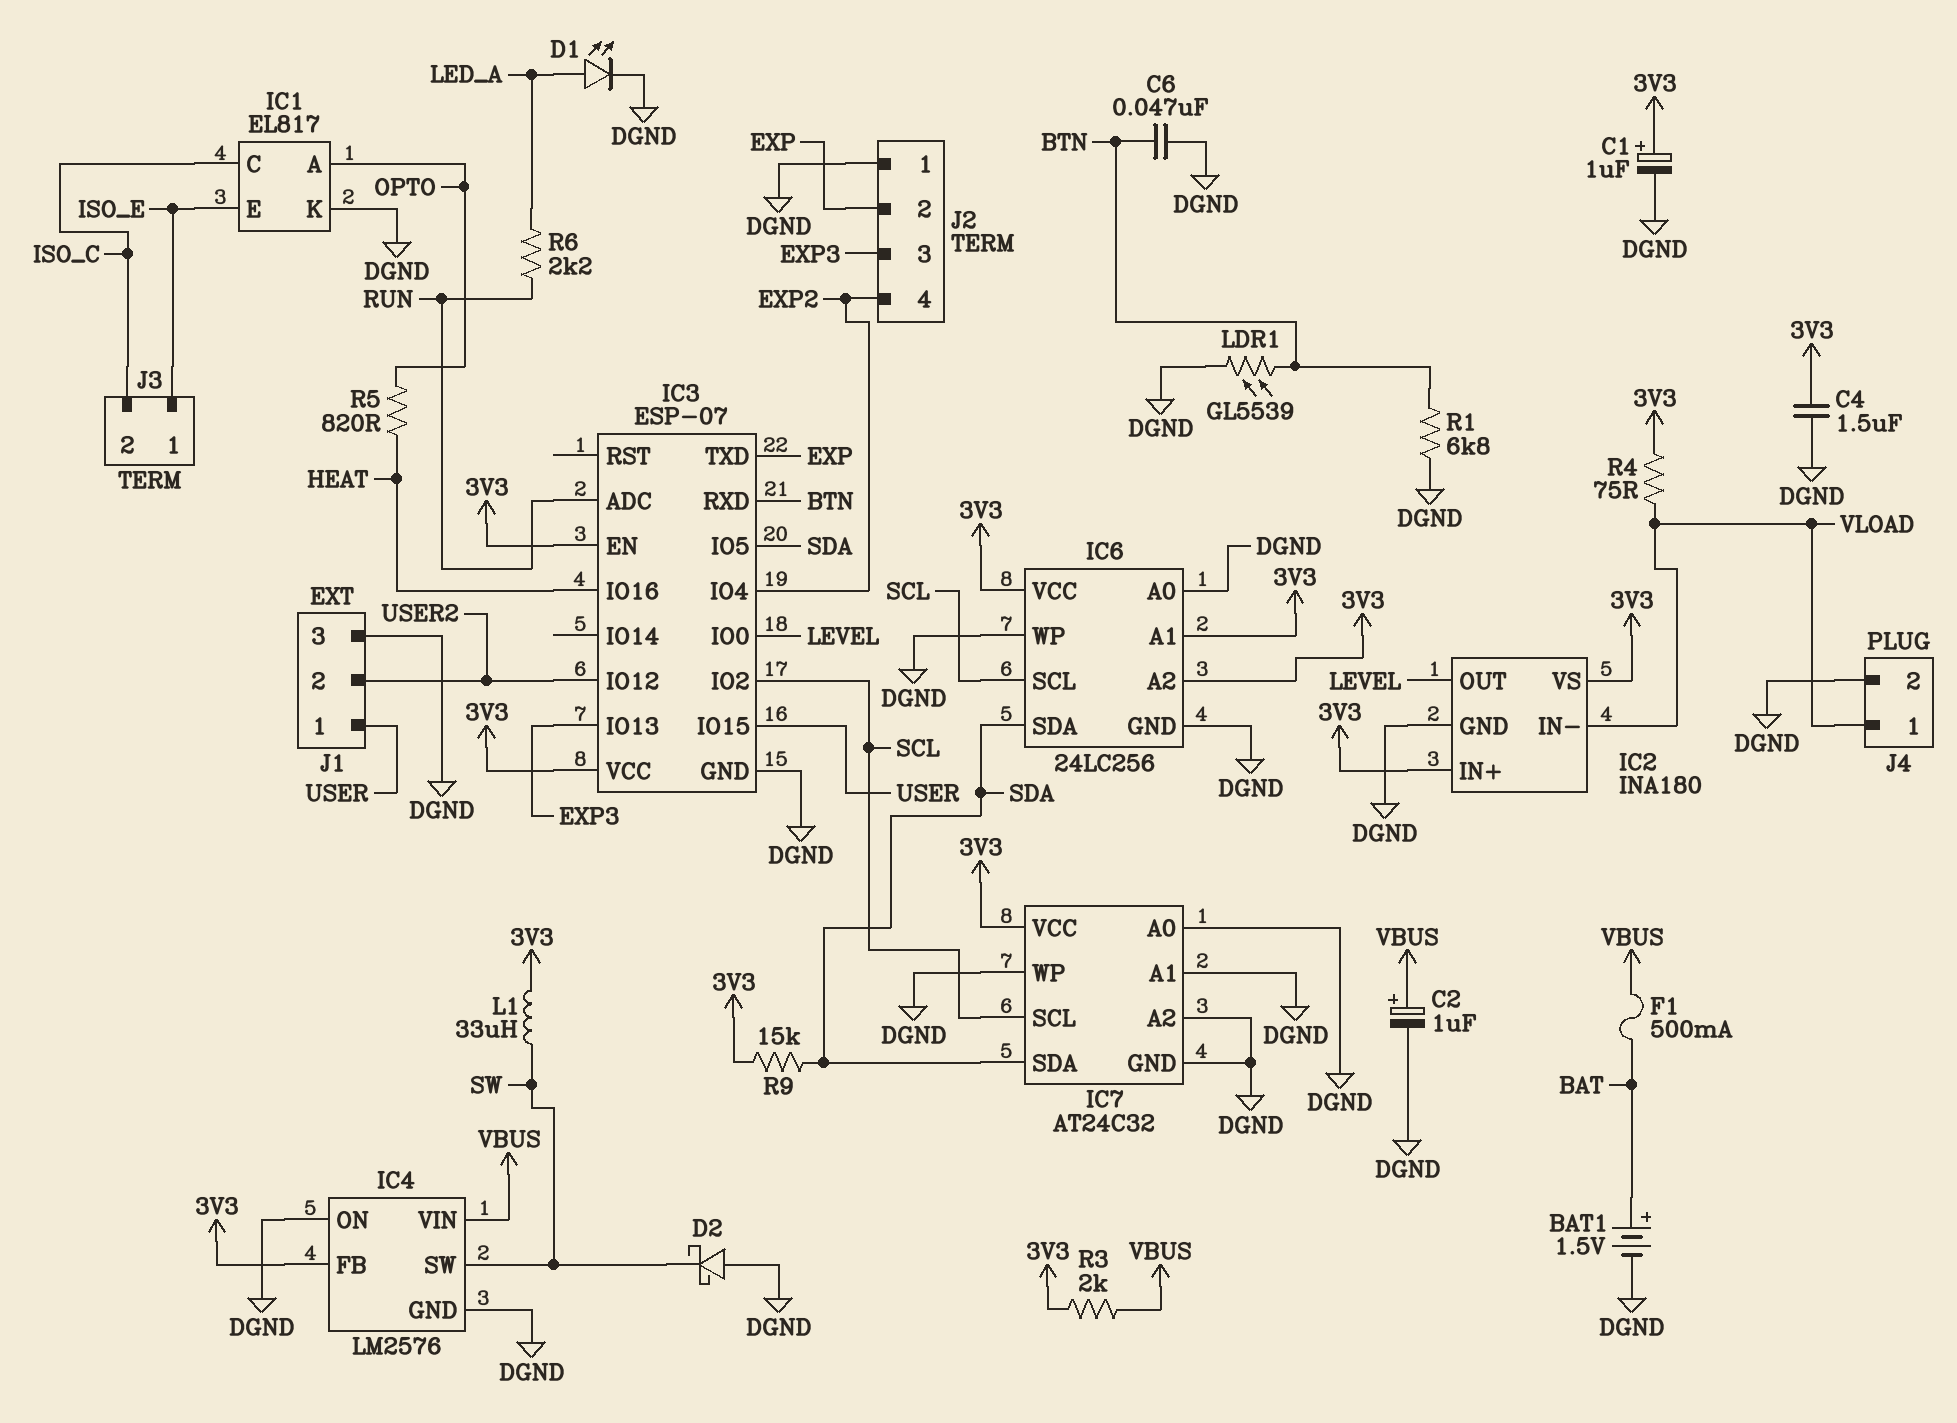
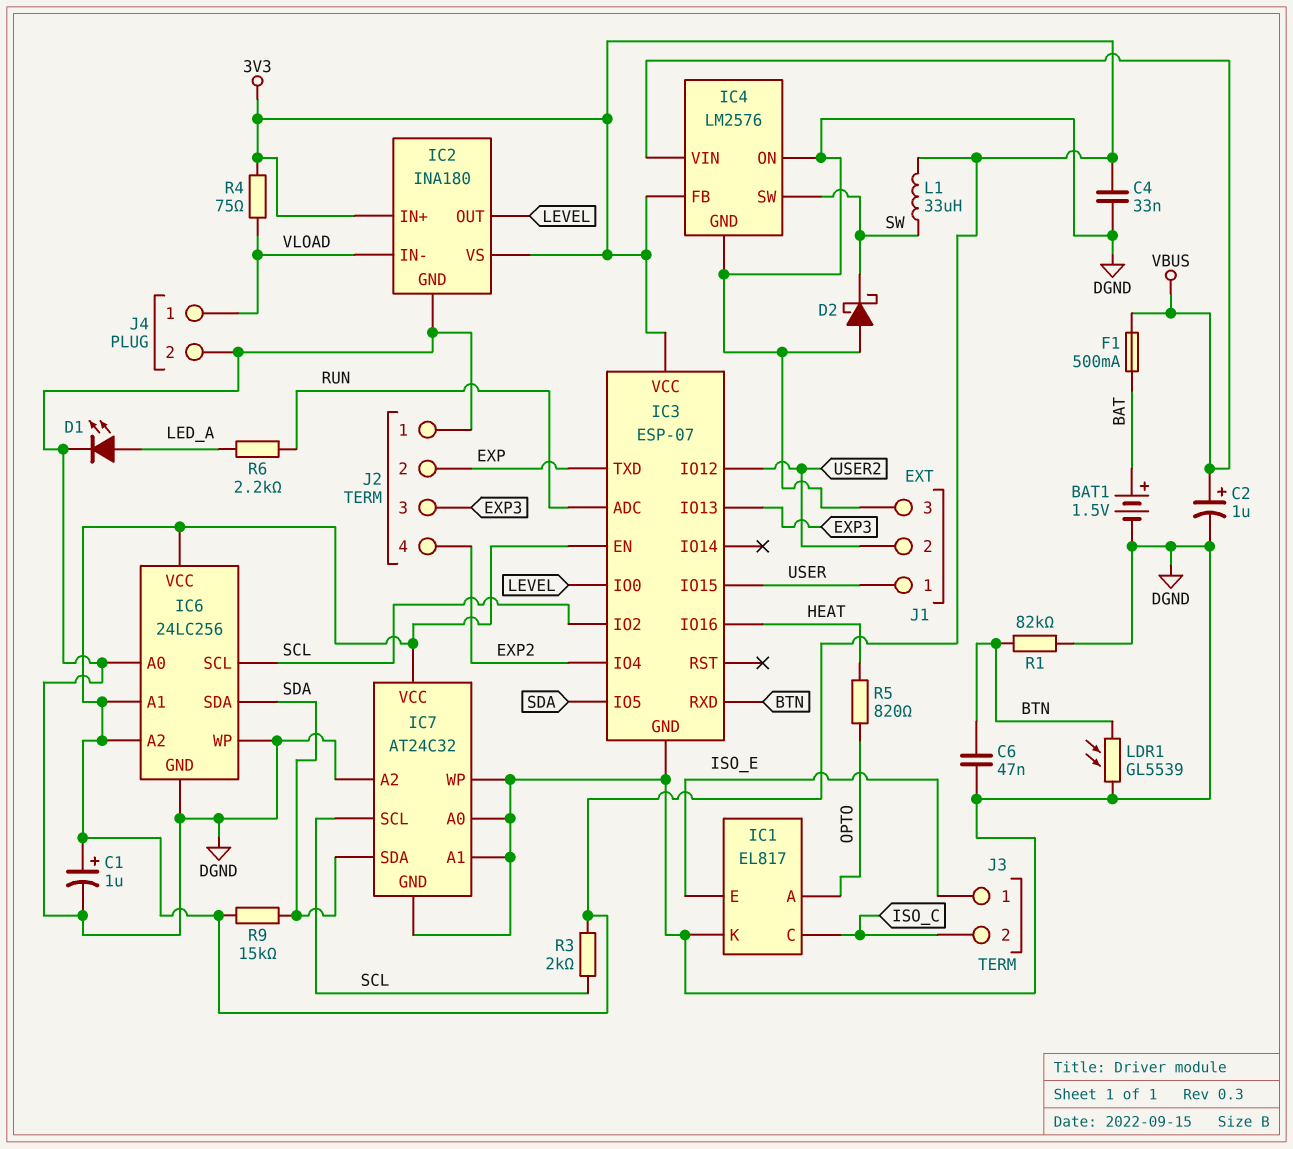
C4: 1.5uF (3V3, DGND) -> 33nF (3V3, DGND)
R1: 6.8k (BTN, DGND) -> 82k (BTN, DGND)
R3: 2k (3V3, VBUS) -> 2k (3V3, SCL)

